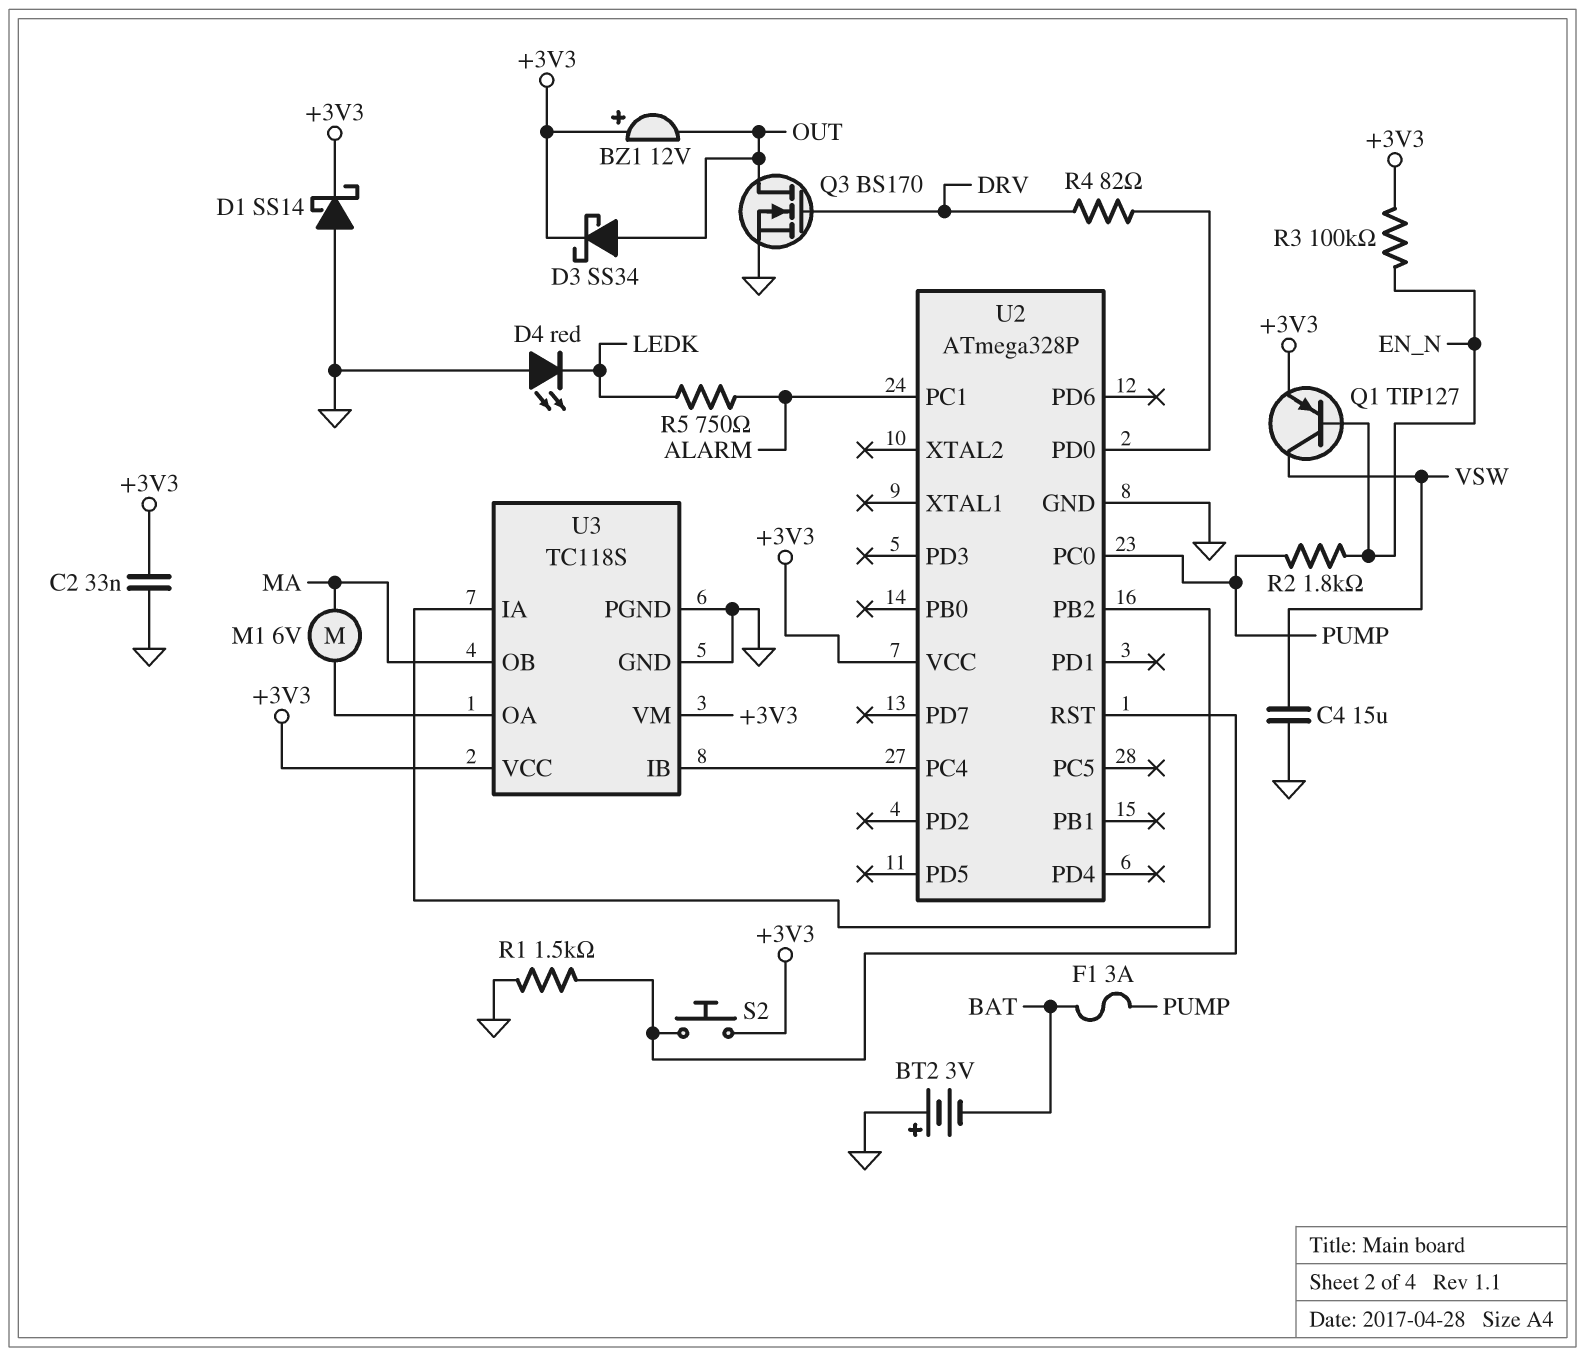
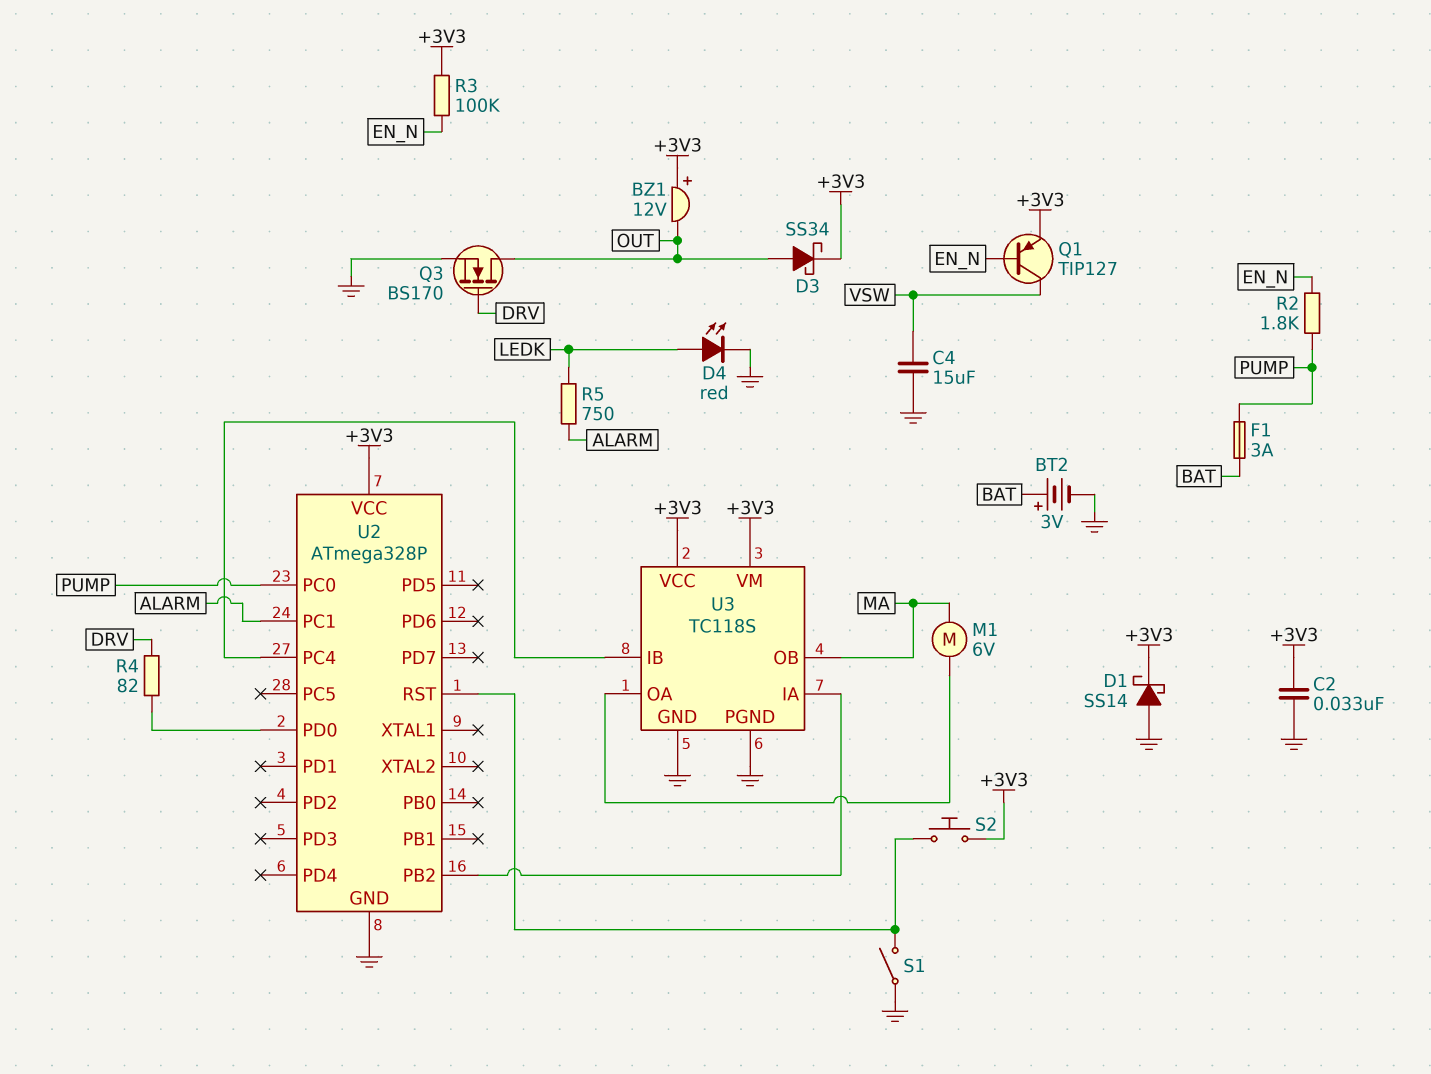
BT2: 3V (plus GND, minus BAT) -> 3V (plus BAT, minus GND)
D4: LED red (A GND, K LEDK) -> LED red (A LEDK, K GND)
R1: 1.5k (GND, U2/RST) -> none
S1: none -> switch (GND, U2/RST)

